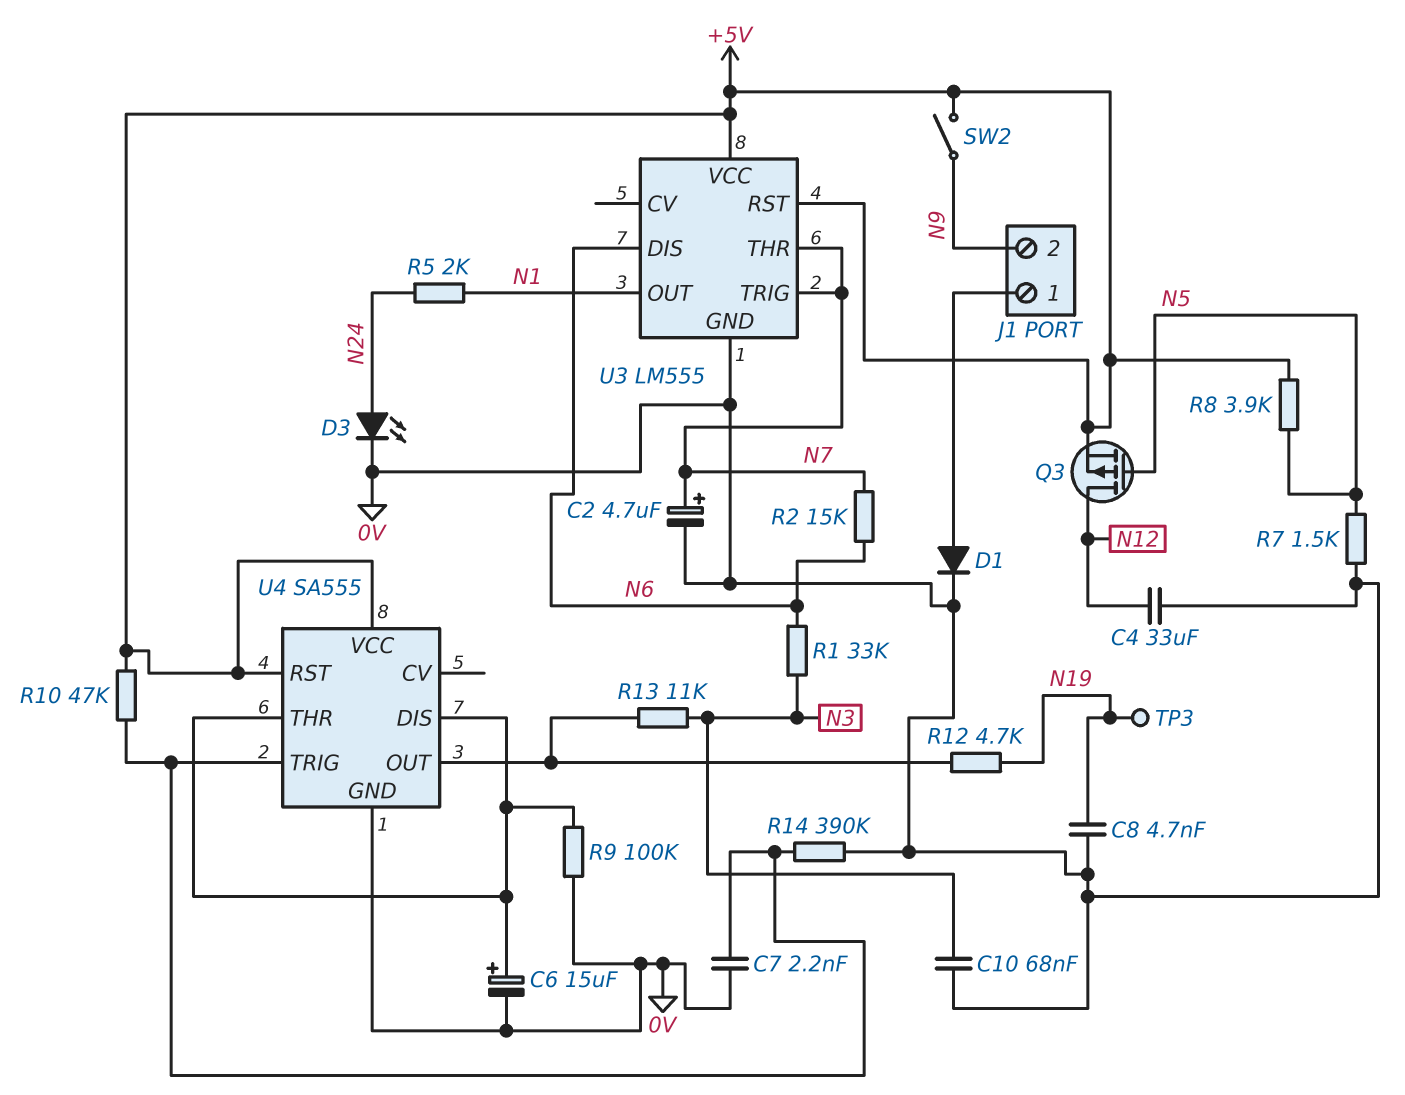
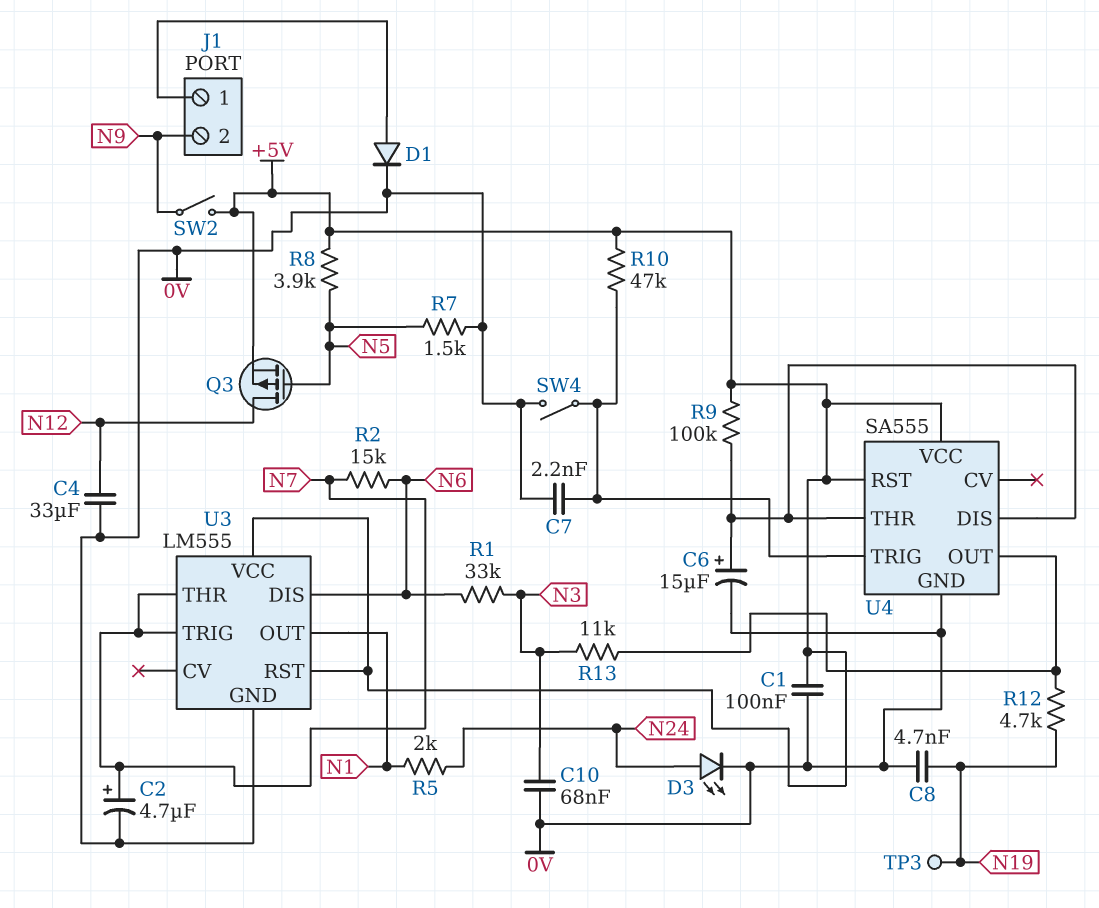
C1: none -> 100nF (+5V, 0V)
R9: 100k (0V, U4/DIS) -> 100k (+5V, U4/DIS)
R14: 390k (0V, U4/TRIG) -> none
SW4: none -> switch (0V, U4/TRIG)

